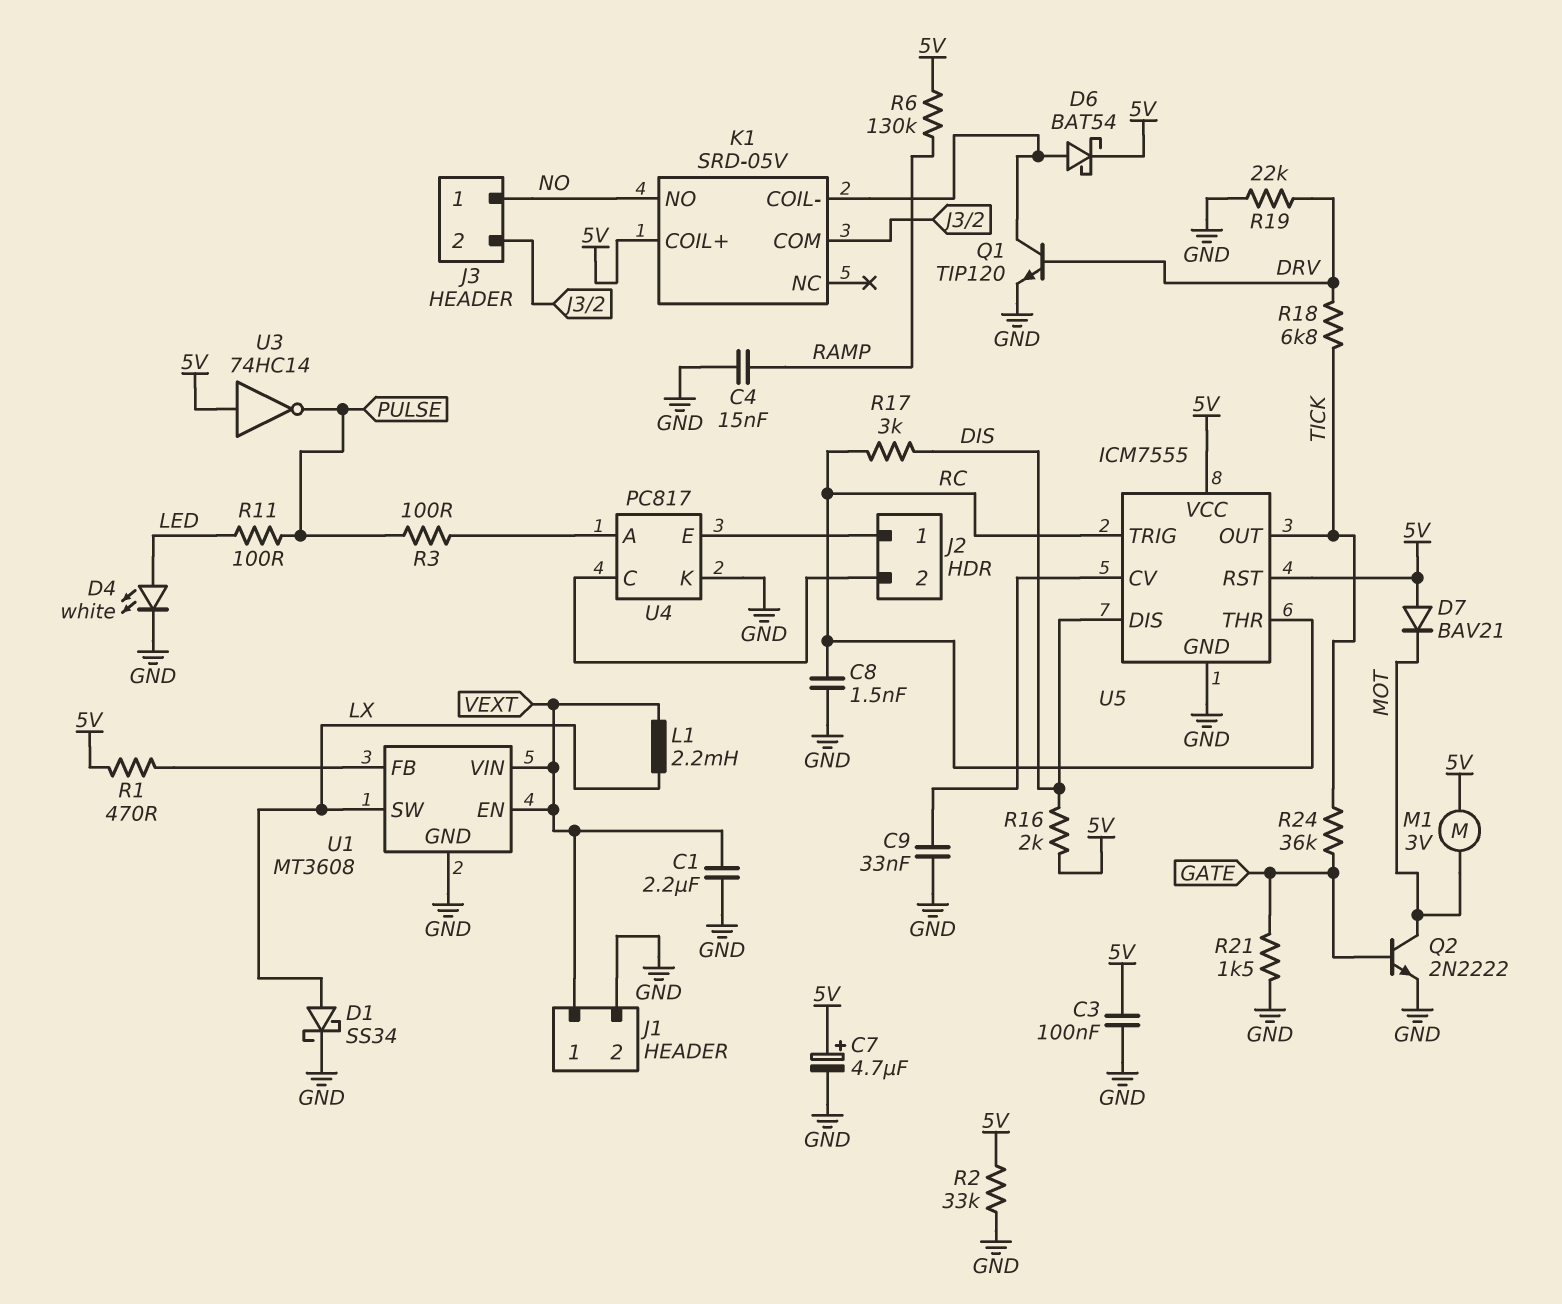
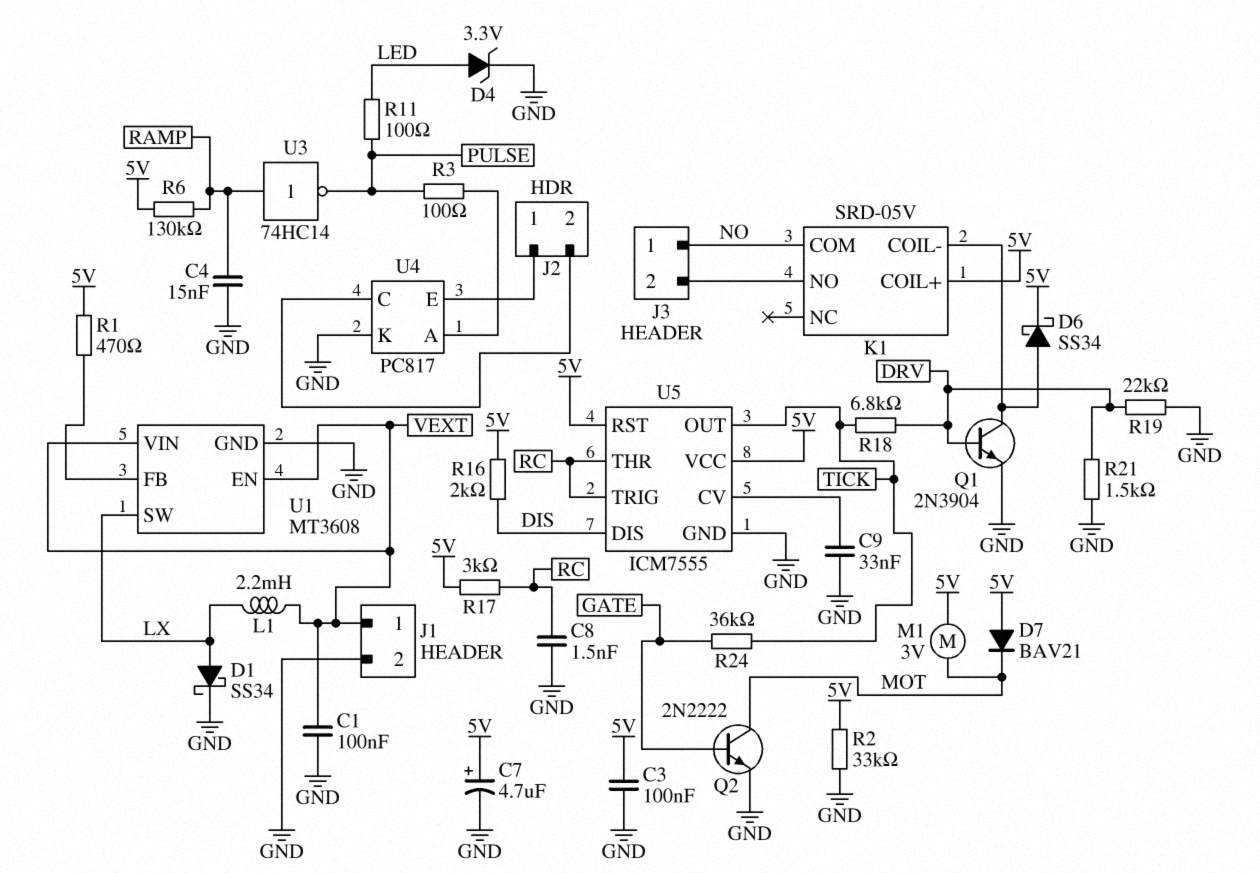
C1: 2.2uF (GND, VEXT) -> 100nF (GND, VEXT)
D4: LED white (A LED, K GND) -> zener 3.3V (A LED, K GND)
D6: schottky BAT54 (A K1/COIL-, K 5V) -> schottky SS34 (A K1/COIL-, K 5V)
K1 pin COM: J3/2 -> NO
K1 pin NO: NO -> J3/2
Q1: NPN TIP120 (B DRV, C K1/COIL-, E GND) -> NPN 2N3904 (B DRV, C K1/COIL-, E GND)
R17: 3k (DIS, RC) -> 3k (5V, RC)
R21: 1.5k (GATE, GND) -> 1.5k (DRV, GND)
U3: NOT 74HC14 (in 5V, out PULSE) -> NOT 74HC14 (in RAMP, out PULSE)

